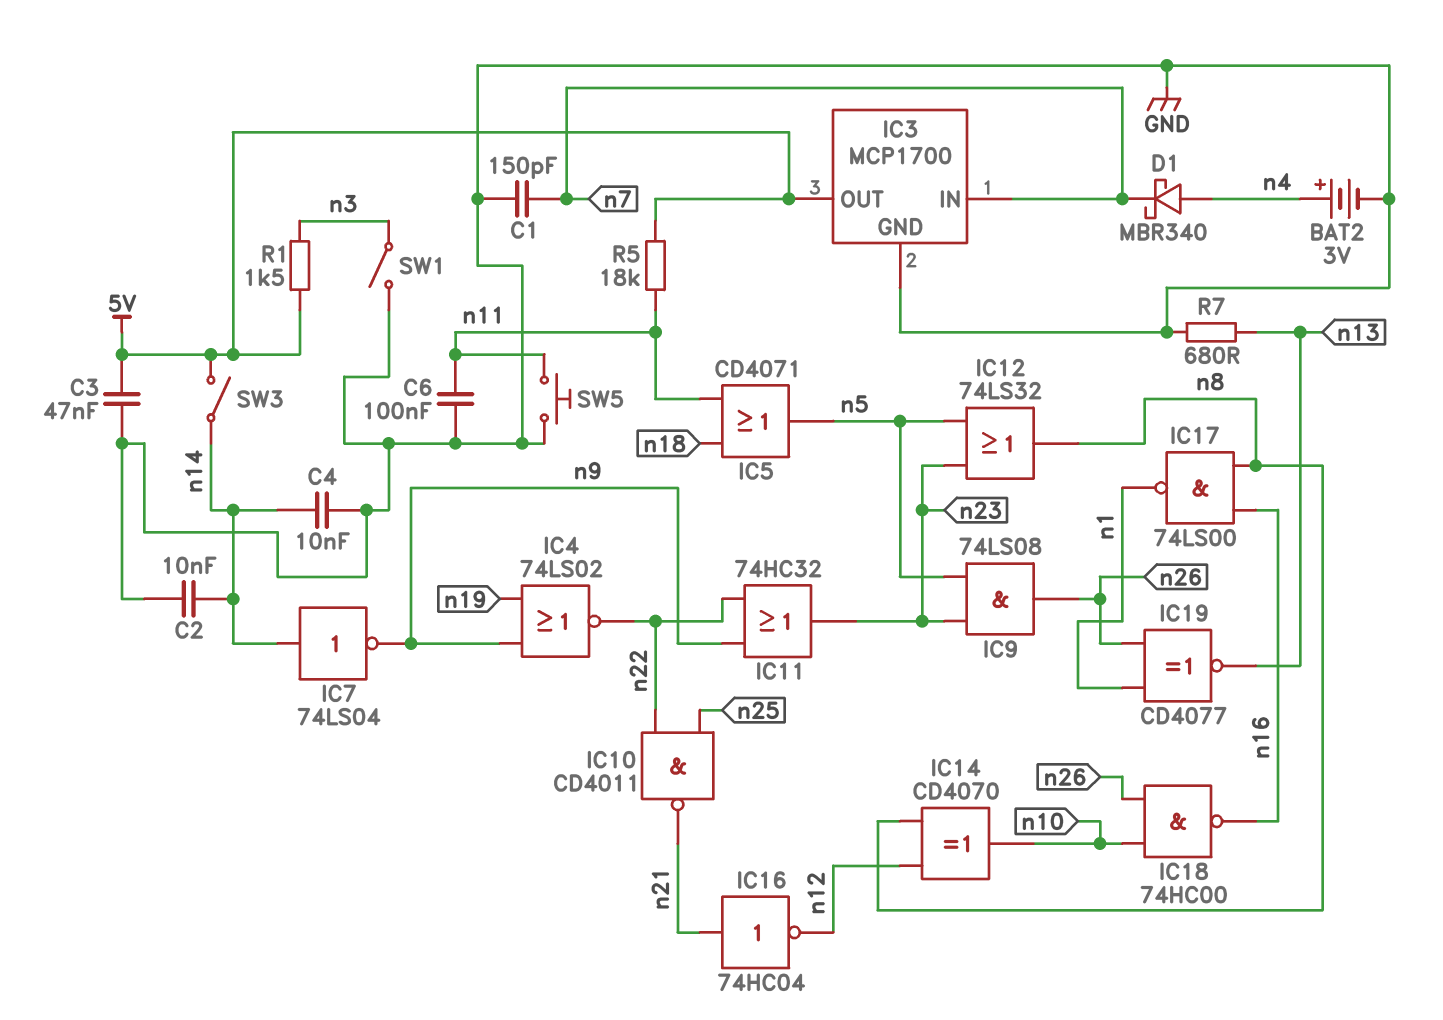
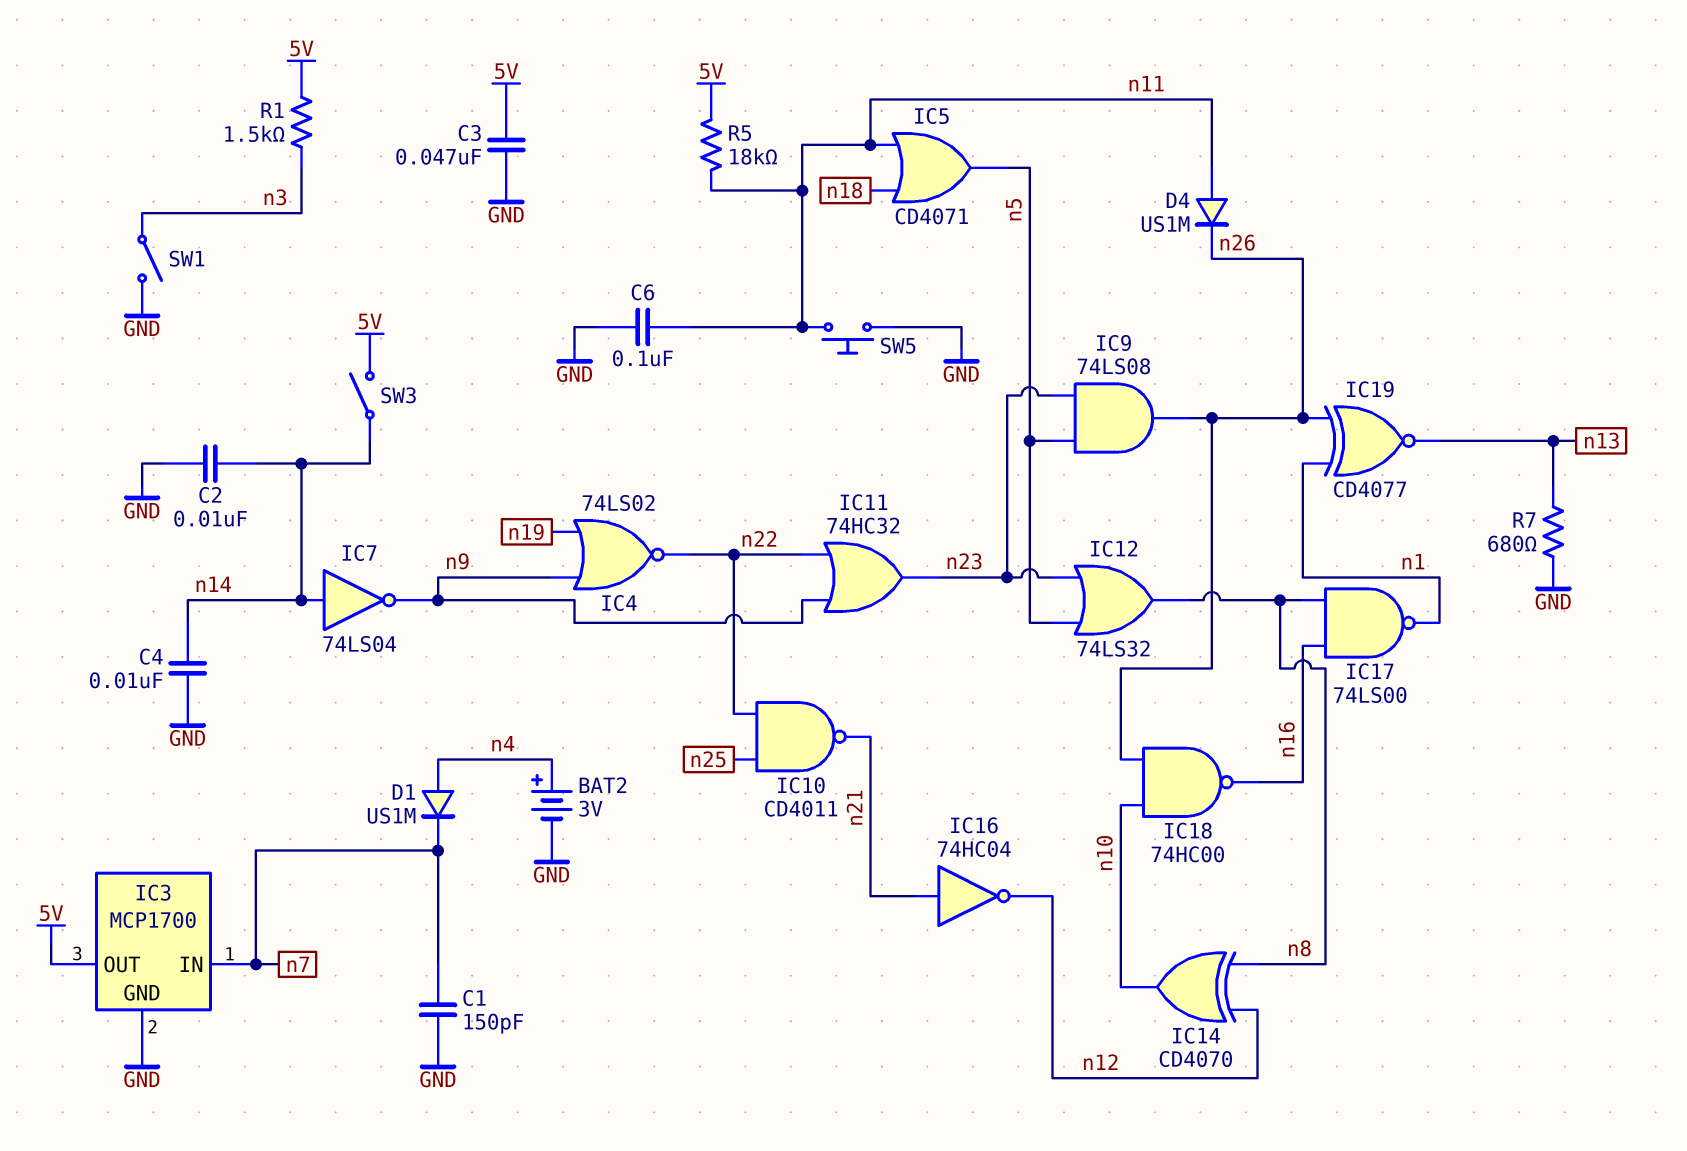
D1: schottky MBR340 (A n4, K n7) -> diode US1M (A n4, K n7)
D4: none -> diode US1M (A n11, K n26)

